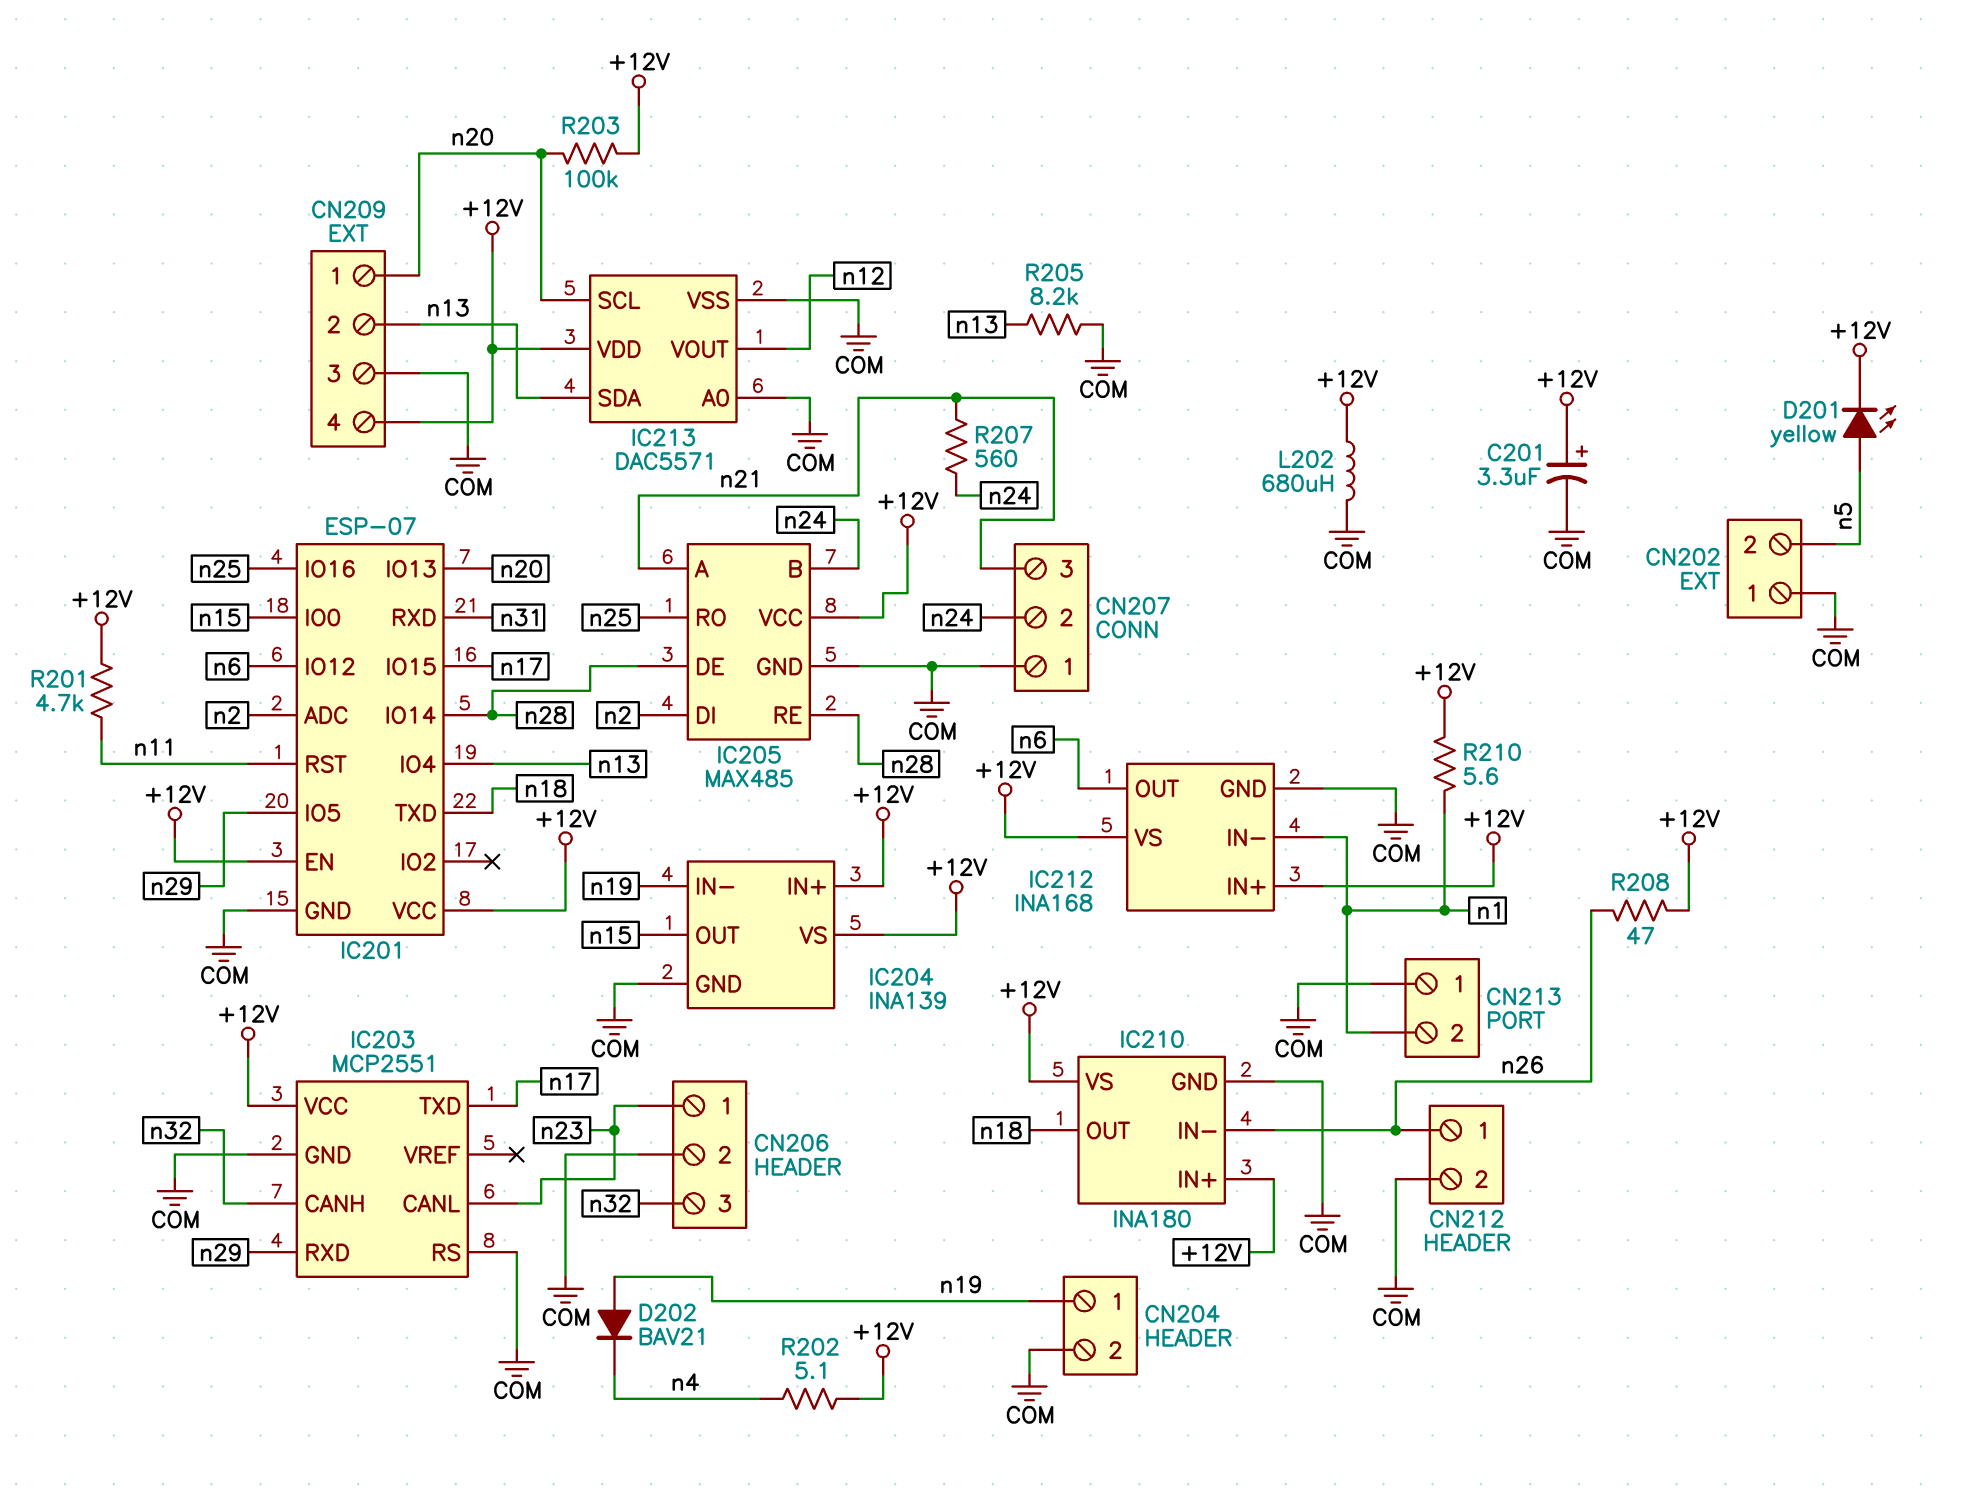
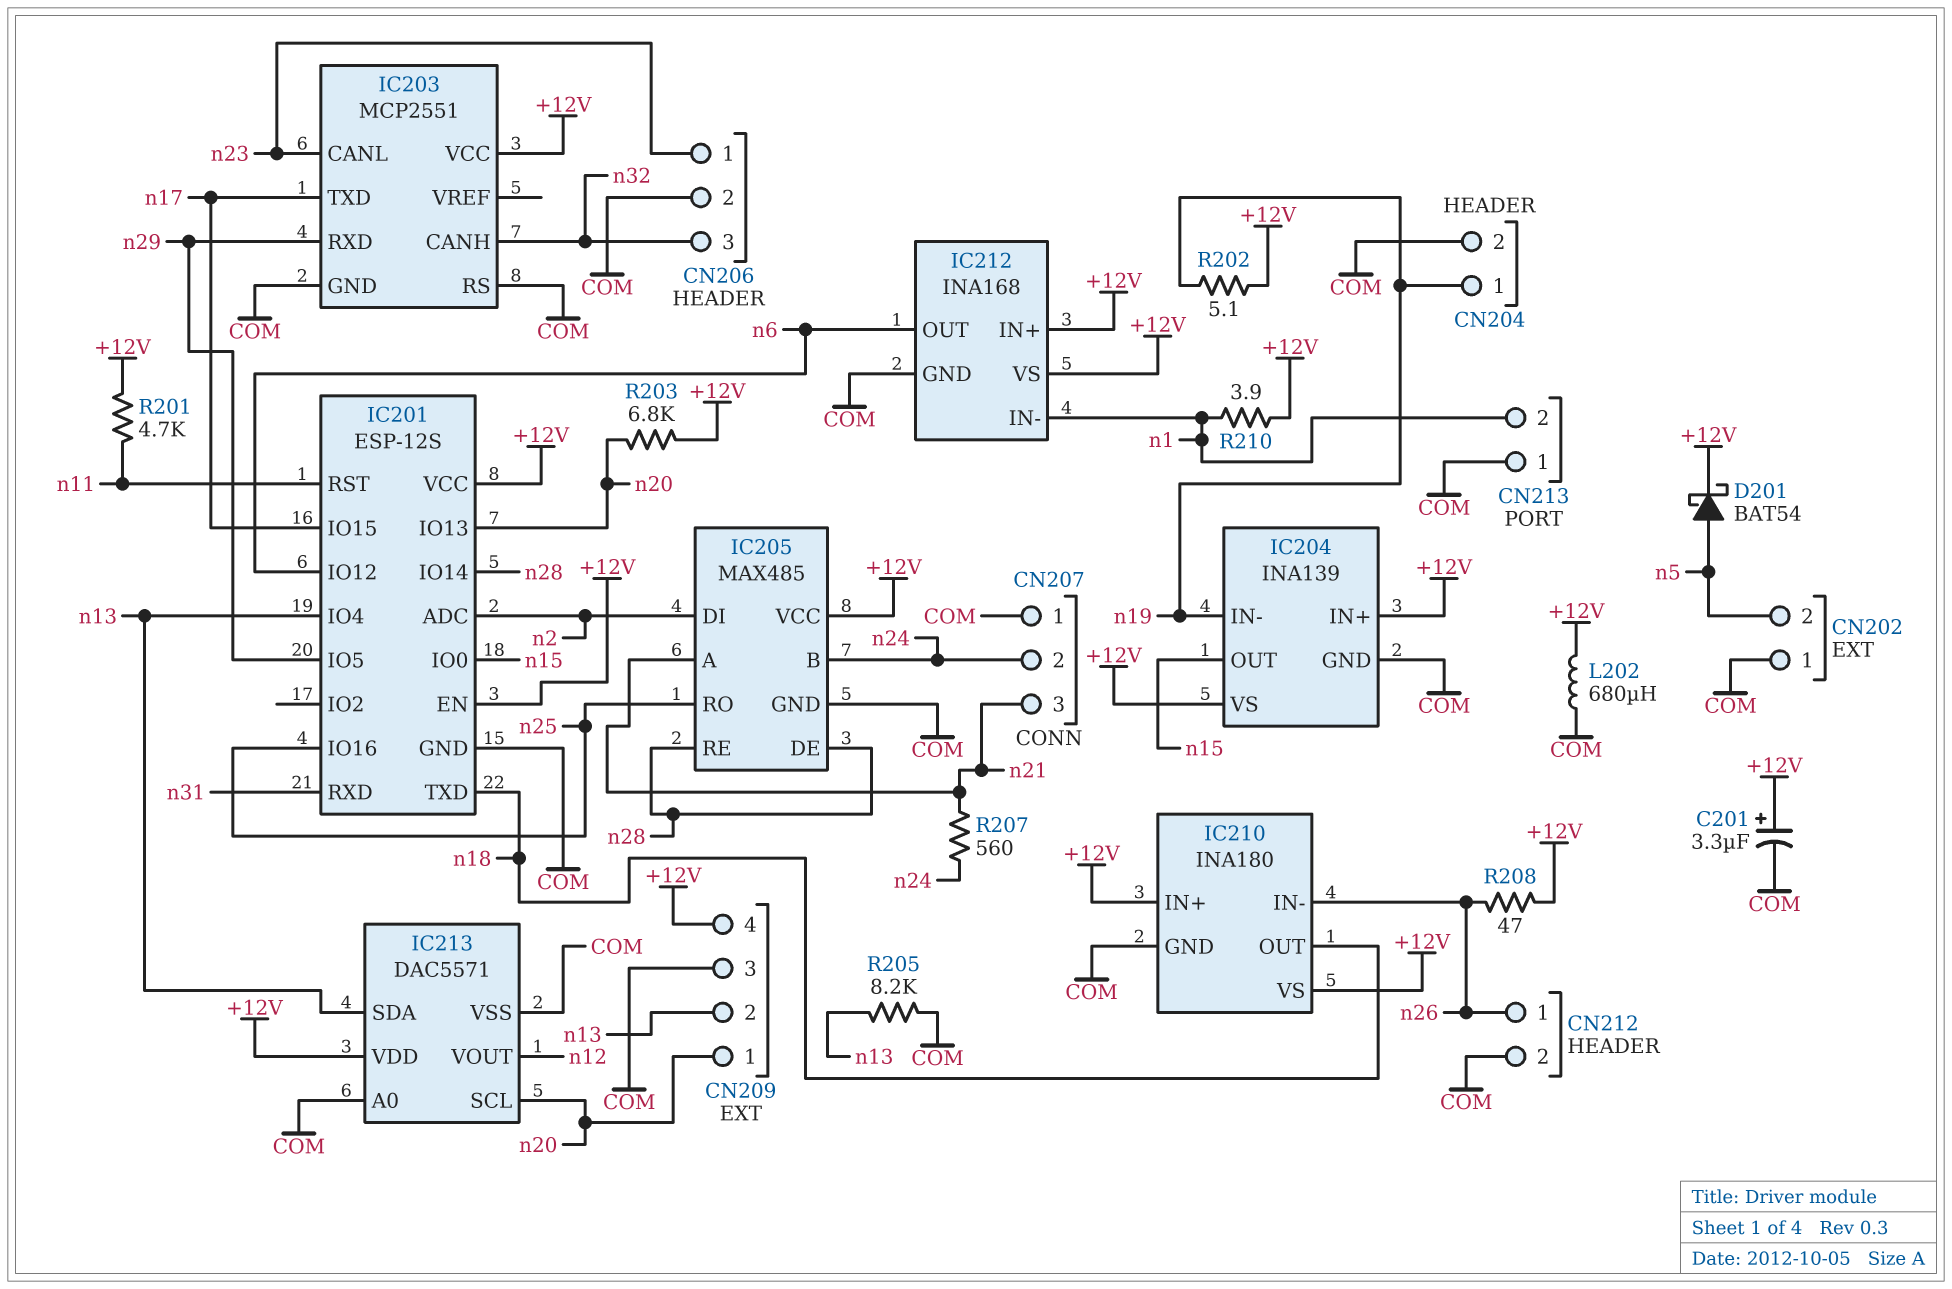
D201: LED yellow (A n5, K +12V) -> schottky BAT54 (A n5, K +12V)
D202: diode BAV21 (A n19, K n4) -> none
IC201: ESP-07 -> ESP-12S
R202: 5.1 (+12V, n4) -> 5.1 (+12V, n19)
R203: 100k (+12V, n20) -> 6.8k (+12V, n20)
R210: 5.6 (+12V, n1) -> 3.9 (+12V, n1)

